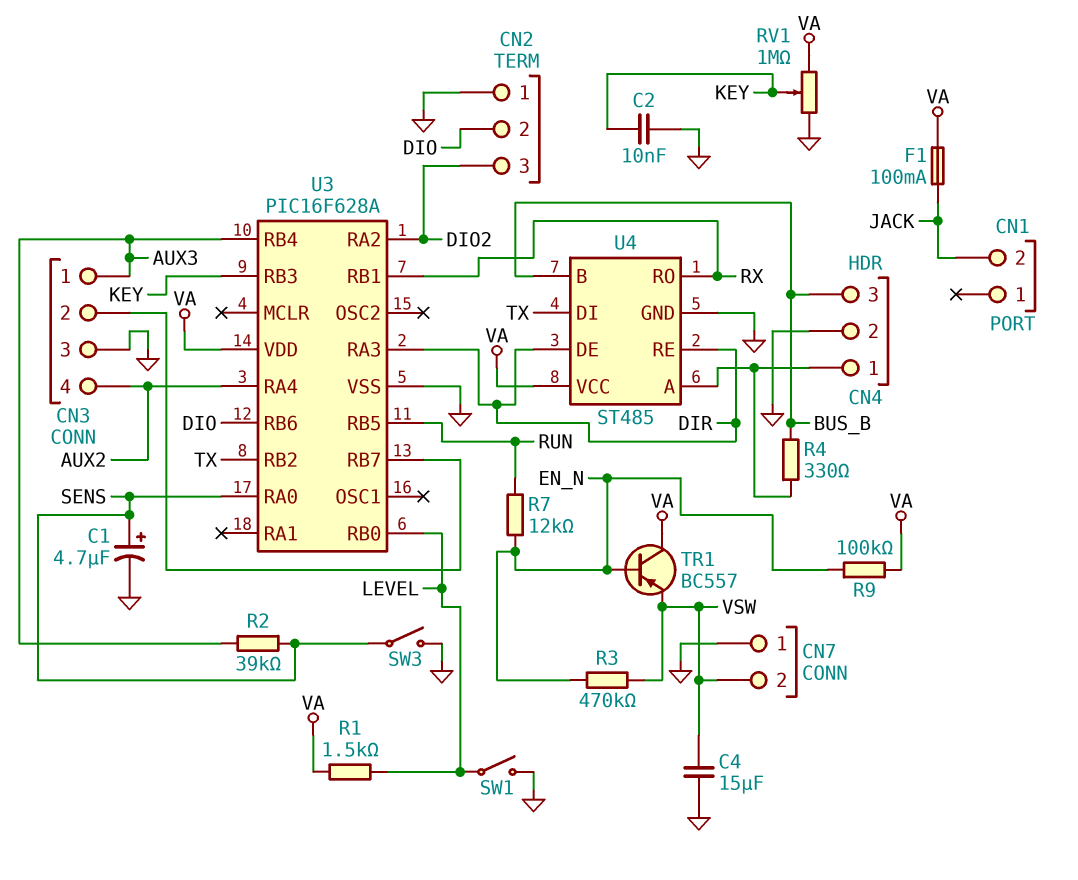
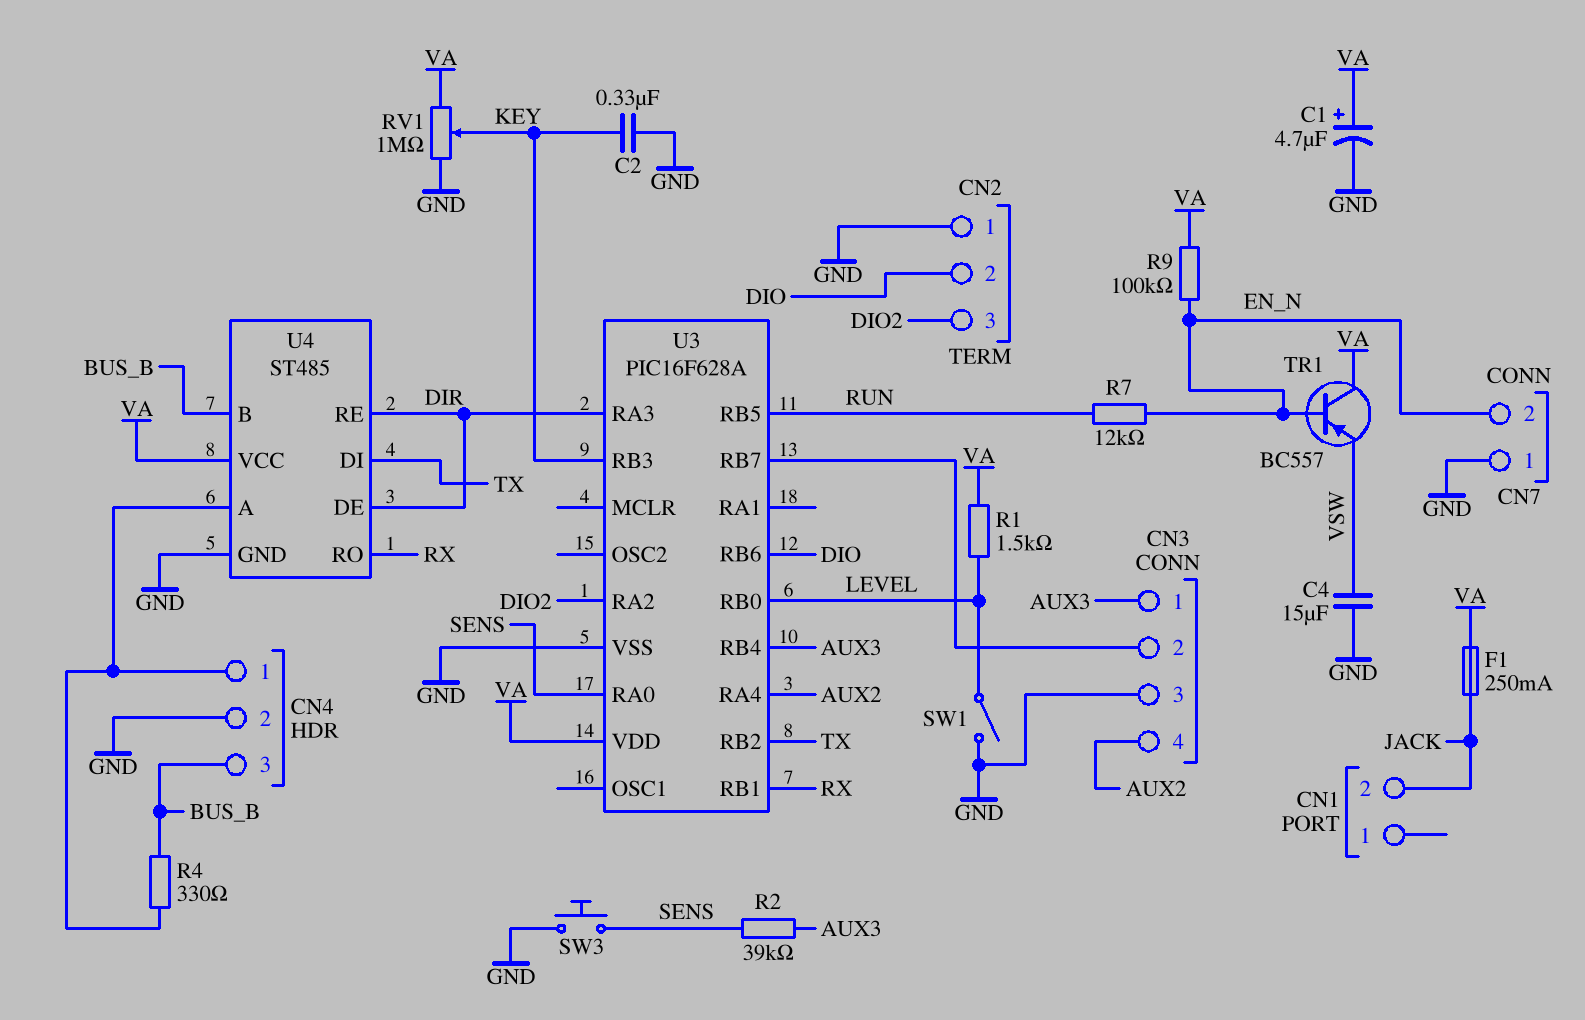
C1: 4.7uF (plus SENS, minus GND) -> 4.7uF (plus VA, minus GND)
C2: 10nF (GND, KEY) -> 330nF (GND, KEY)
CN7 pin 2: VSW -> EN_N
F1: 100mA (JACK, VA) -> 250mA (JACK, VA)
R3: 470k (EN_N, VSW) -> none
SW3: switch (GND, SENS) -> button (GND, SENS)

